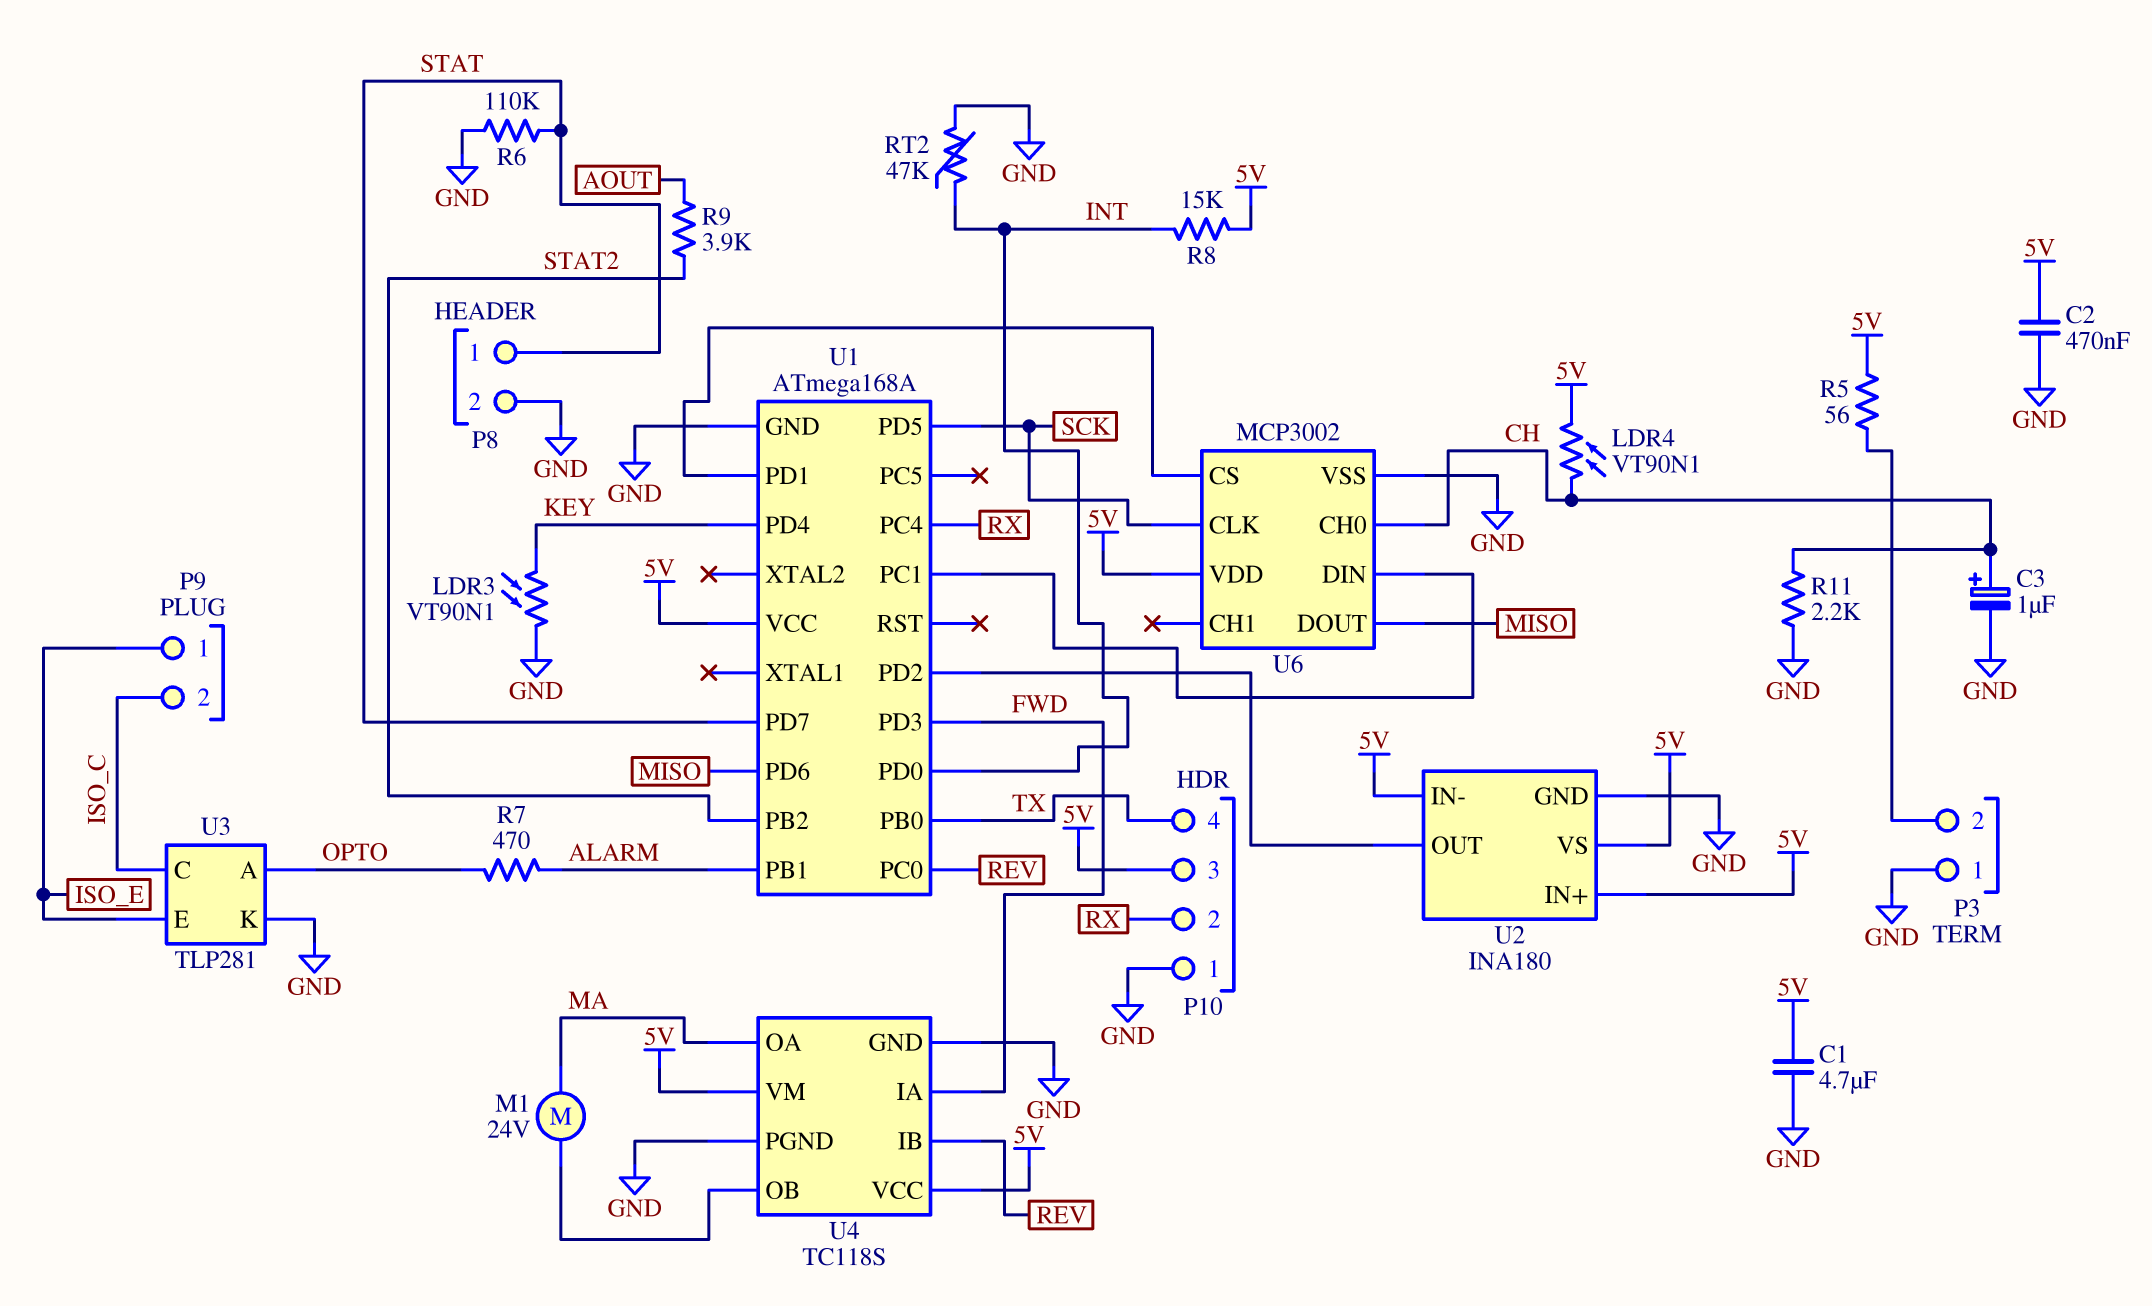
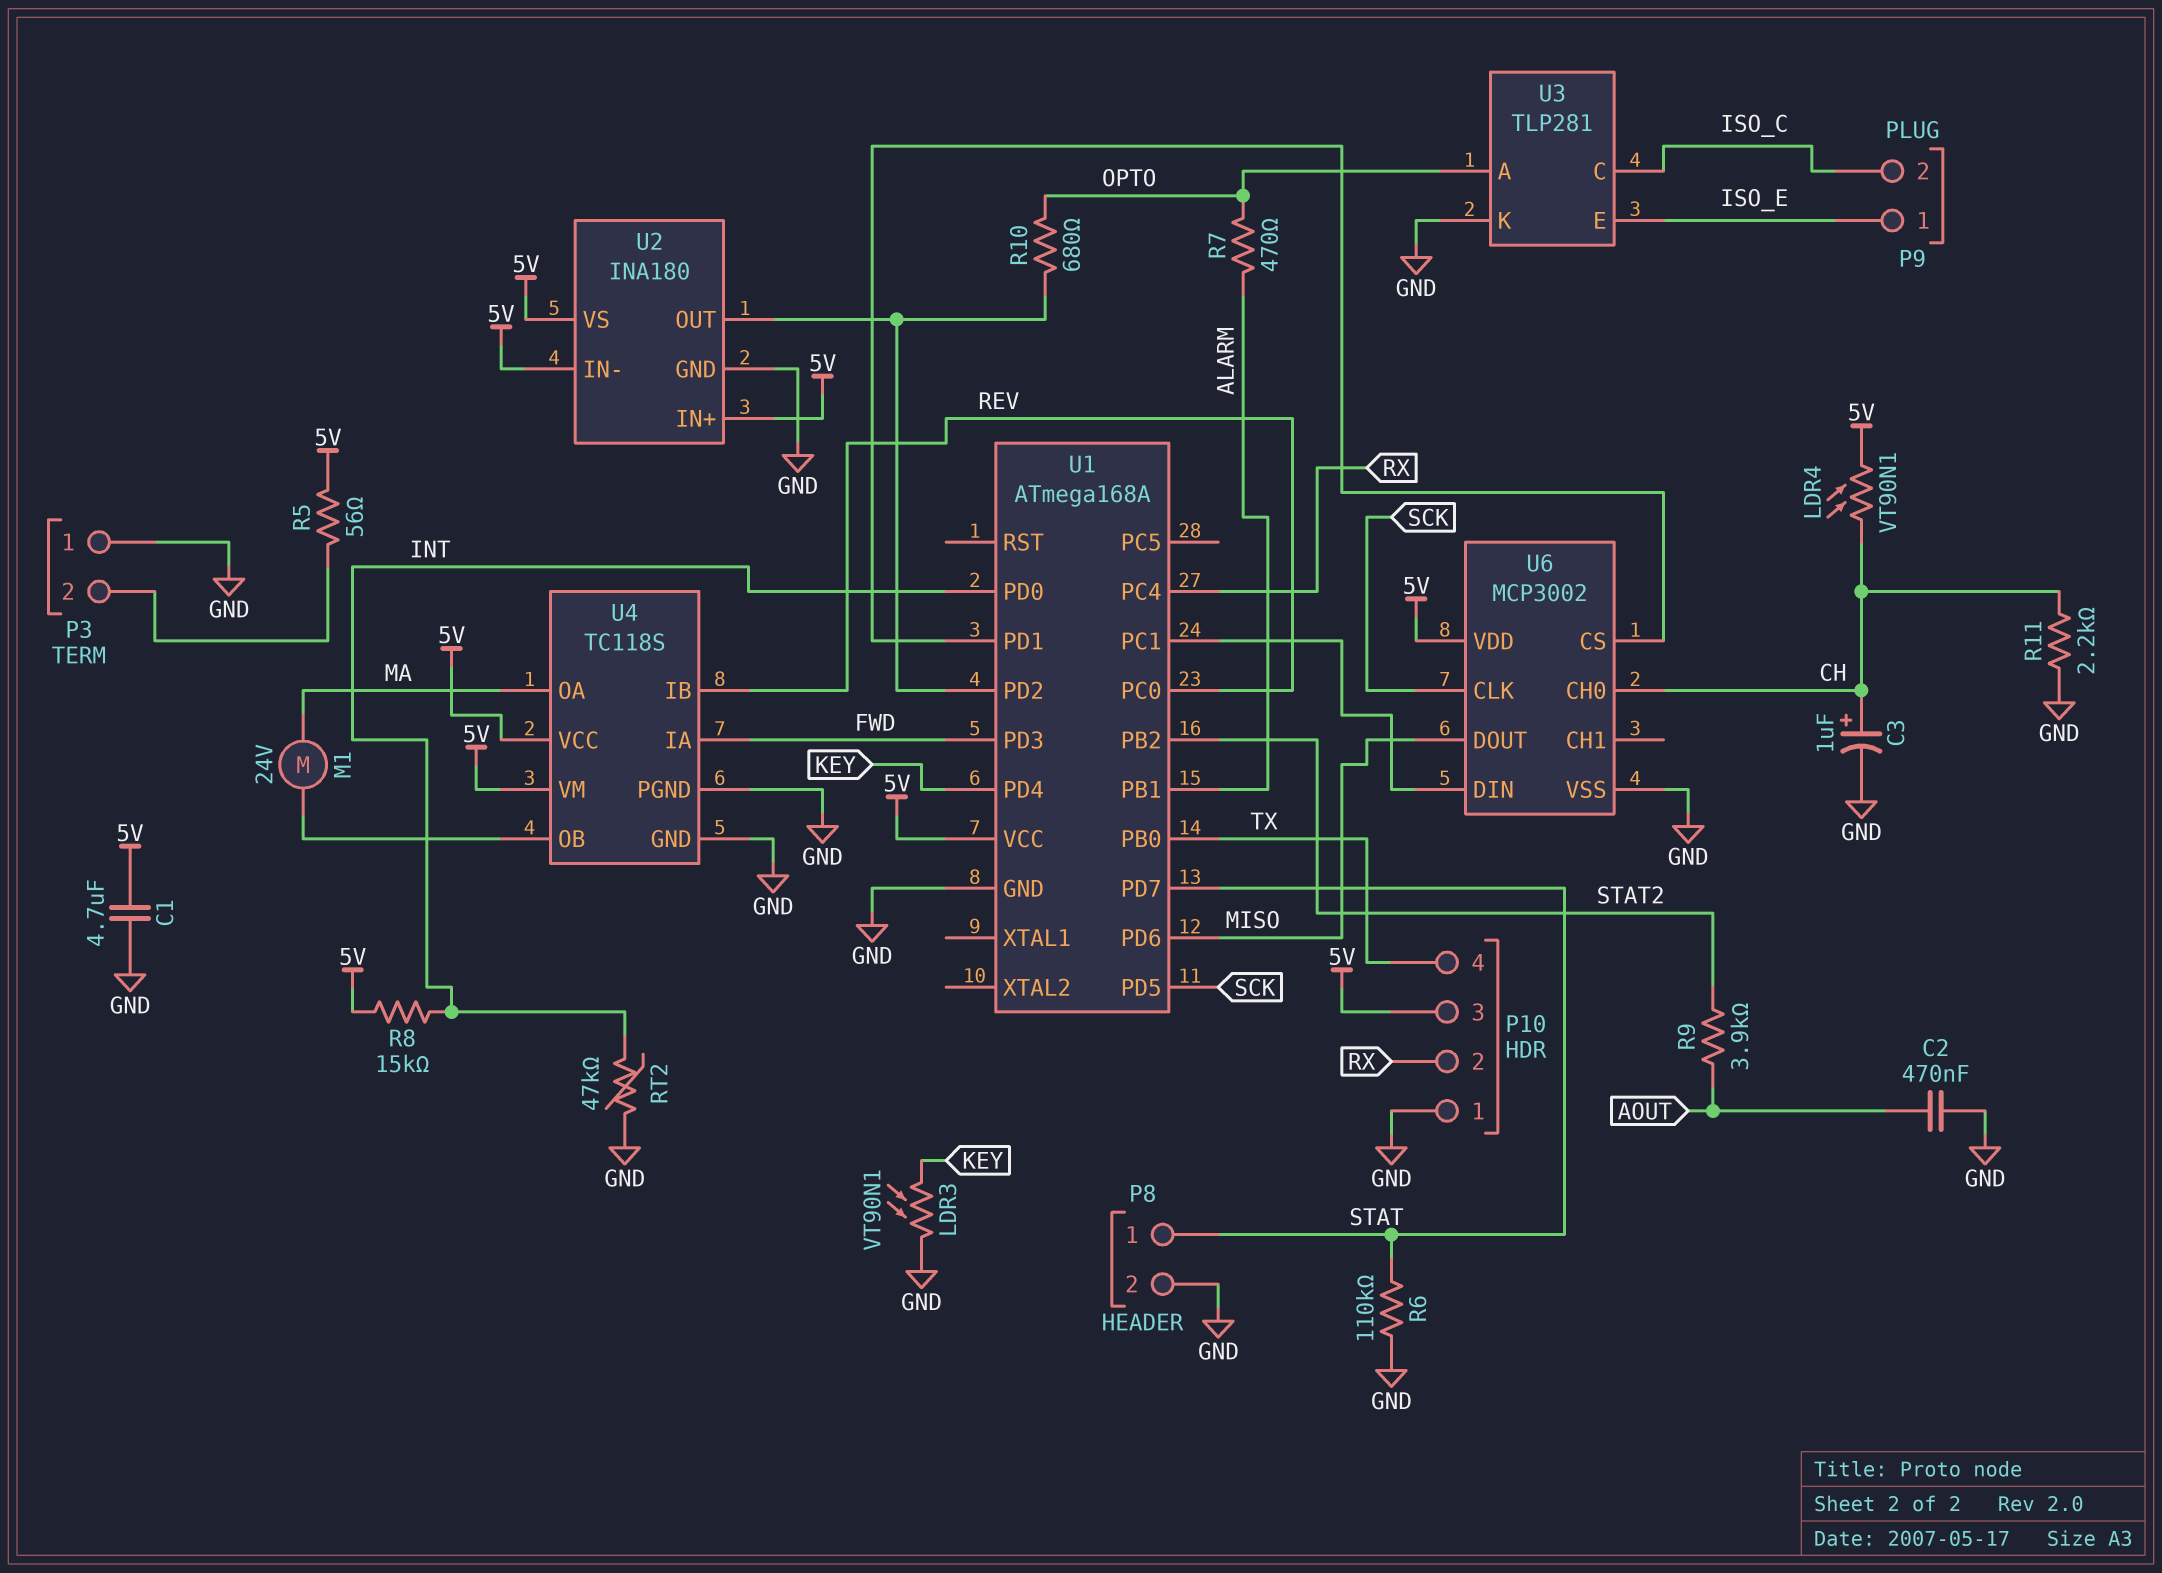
C2: 470nF (5V, GND) -> 470nF (AOUT, GND)
R10: none -> 680 (OPTO, U1/PD2)

